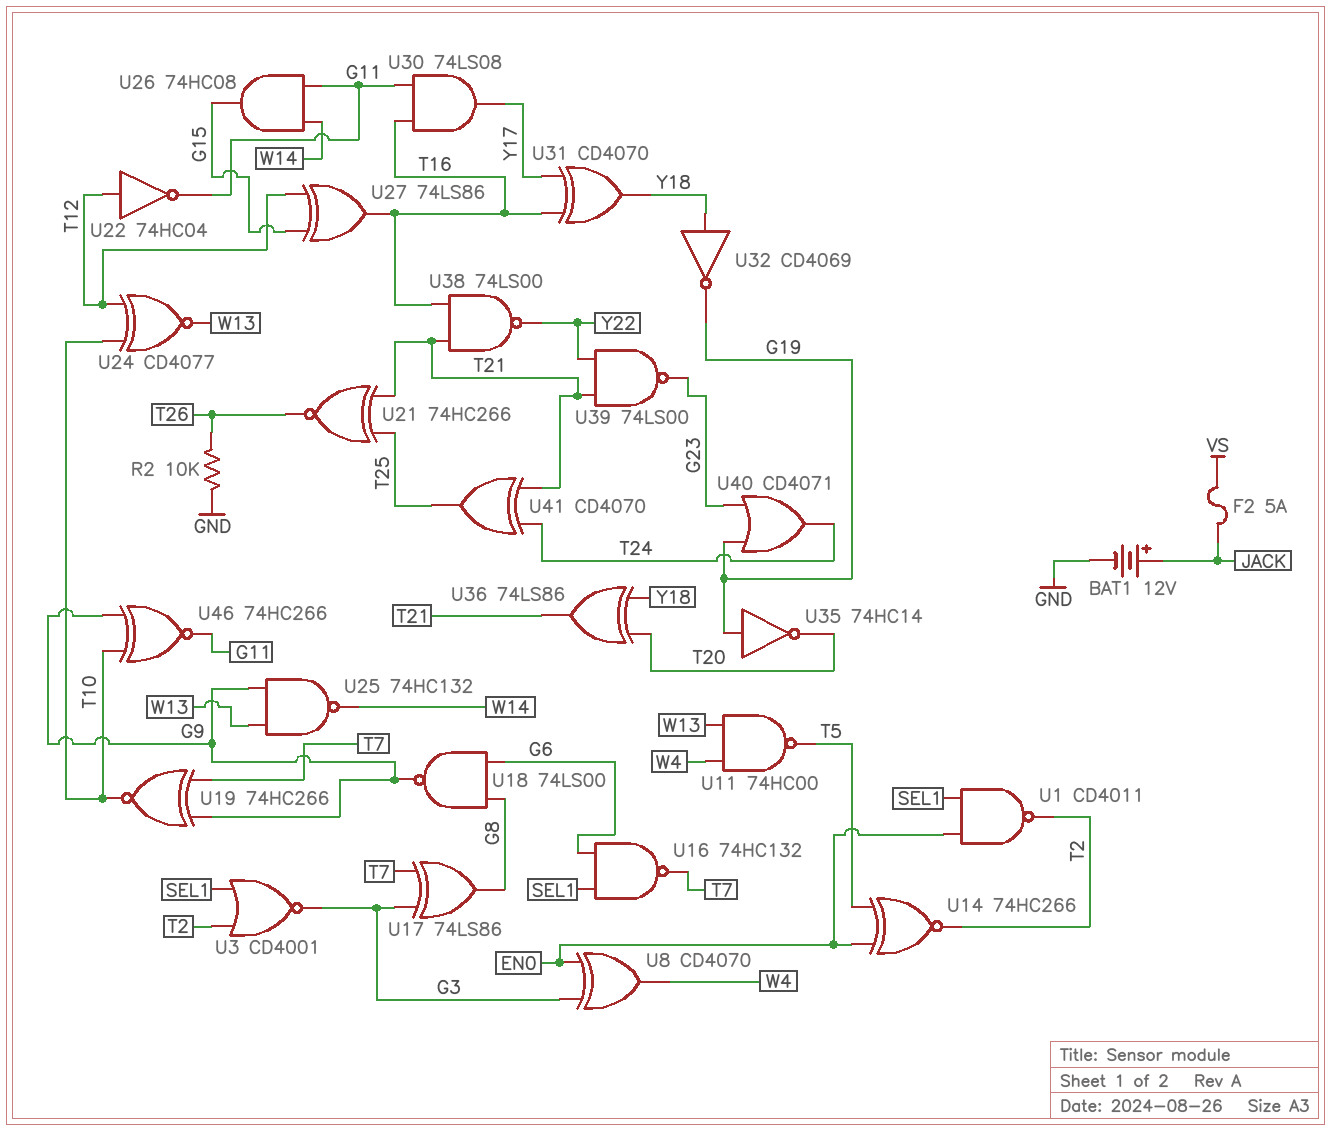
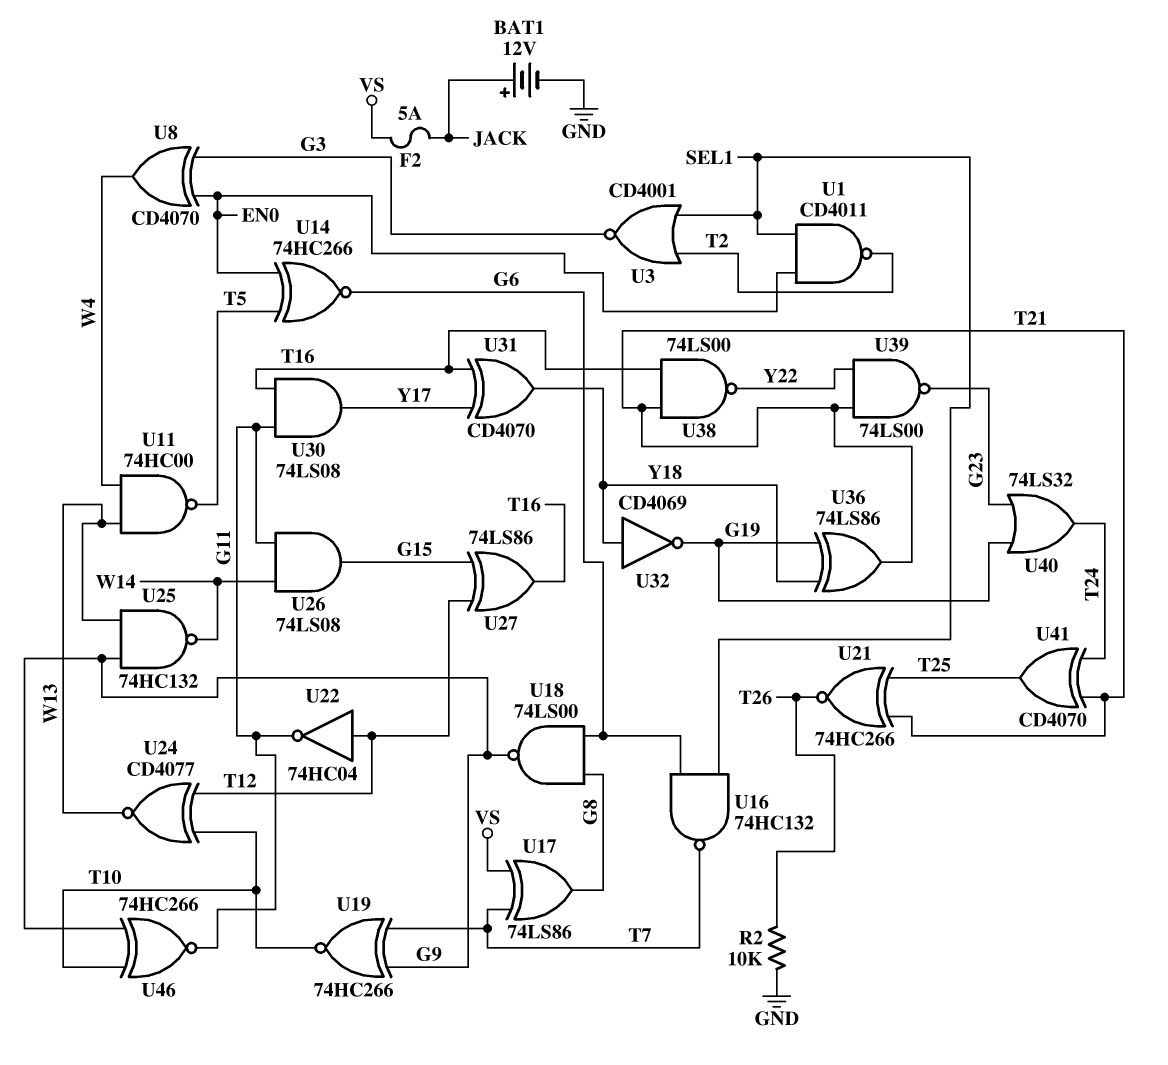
U14: XNOR 74HC266 (in EN0, in T5, out T2) -> XNOR 74HC266 (in EN0, in T5, out G6)
U17: XOR 74LS86 (in G3, in T7, out G8) -> XOR 74LS86 (in T7, in VS, out G8)
U26: AND 74HC08 (in G11, in W14, out G15) -> AND 74LS08 (in G11, in W14, out G15)
U35: NOT 74HC14 (in G19, out T20) -> none
U36: XOR 74LS86 (in T20, in Y18, out T21) -> XOR 74LS86 (in G19, in Y18, out T21)
U40: OR CD4071 (in G19, in G23, out T24) -> OR 74LS32 (in G19, in G23, out T24)

